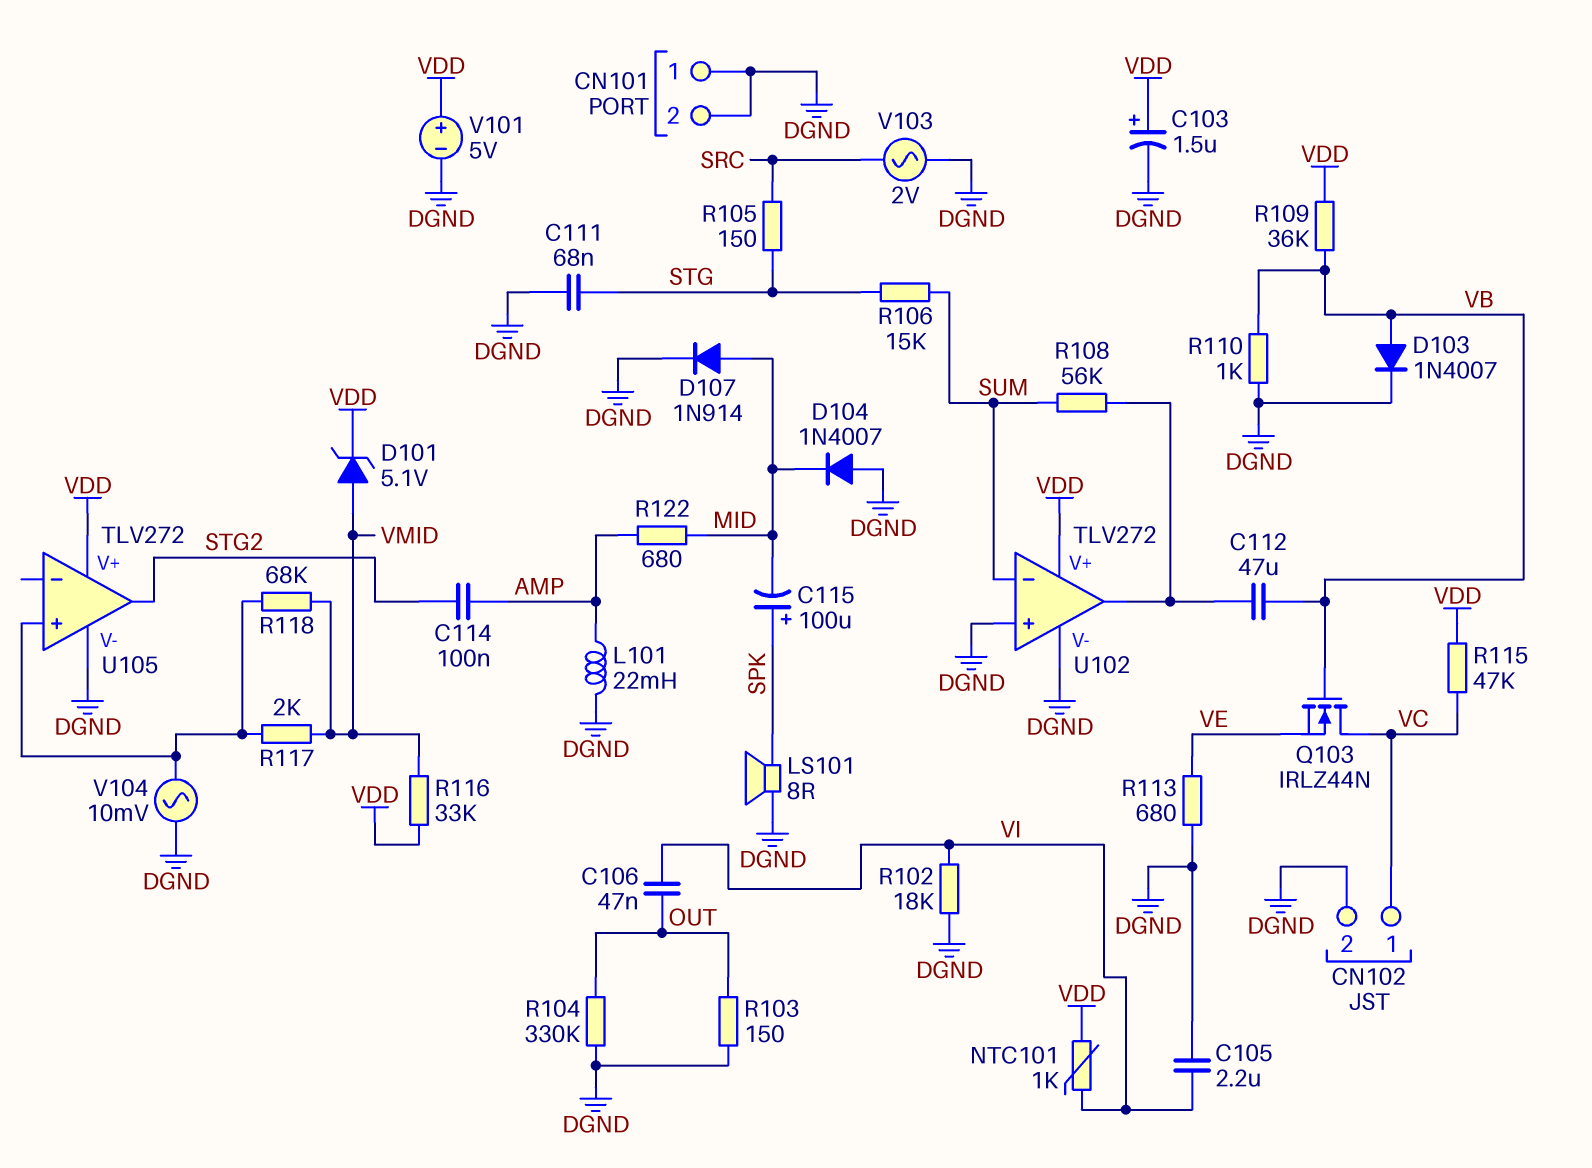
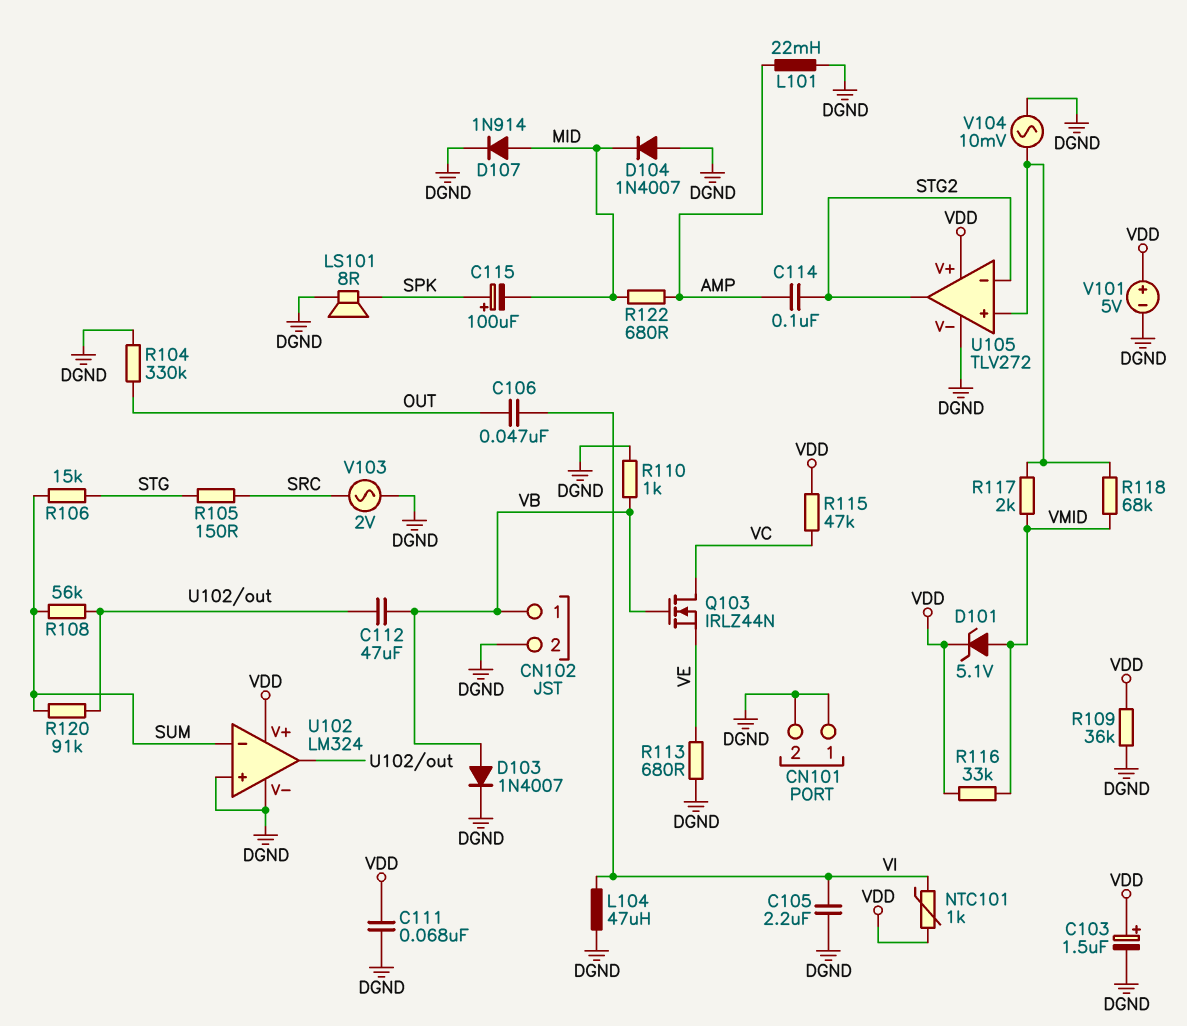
C111: 68nF (DGND, STG) -> 68nF (DGND, VDD)
CN102 pin 1: VC -> VB
L104: none -> 47uH (DGND, VI)
R102: 18k (DGND, VI) -> none
R103: 150 (DGND, OUT) -> none
R109: 36k (VB, VDD) -> 36k (DGND, VDD)
R120: none -> 91k (SUM, U102/out)
U102: TLV272 -> LM324
U105 pin in-: none -> STG2

